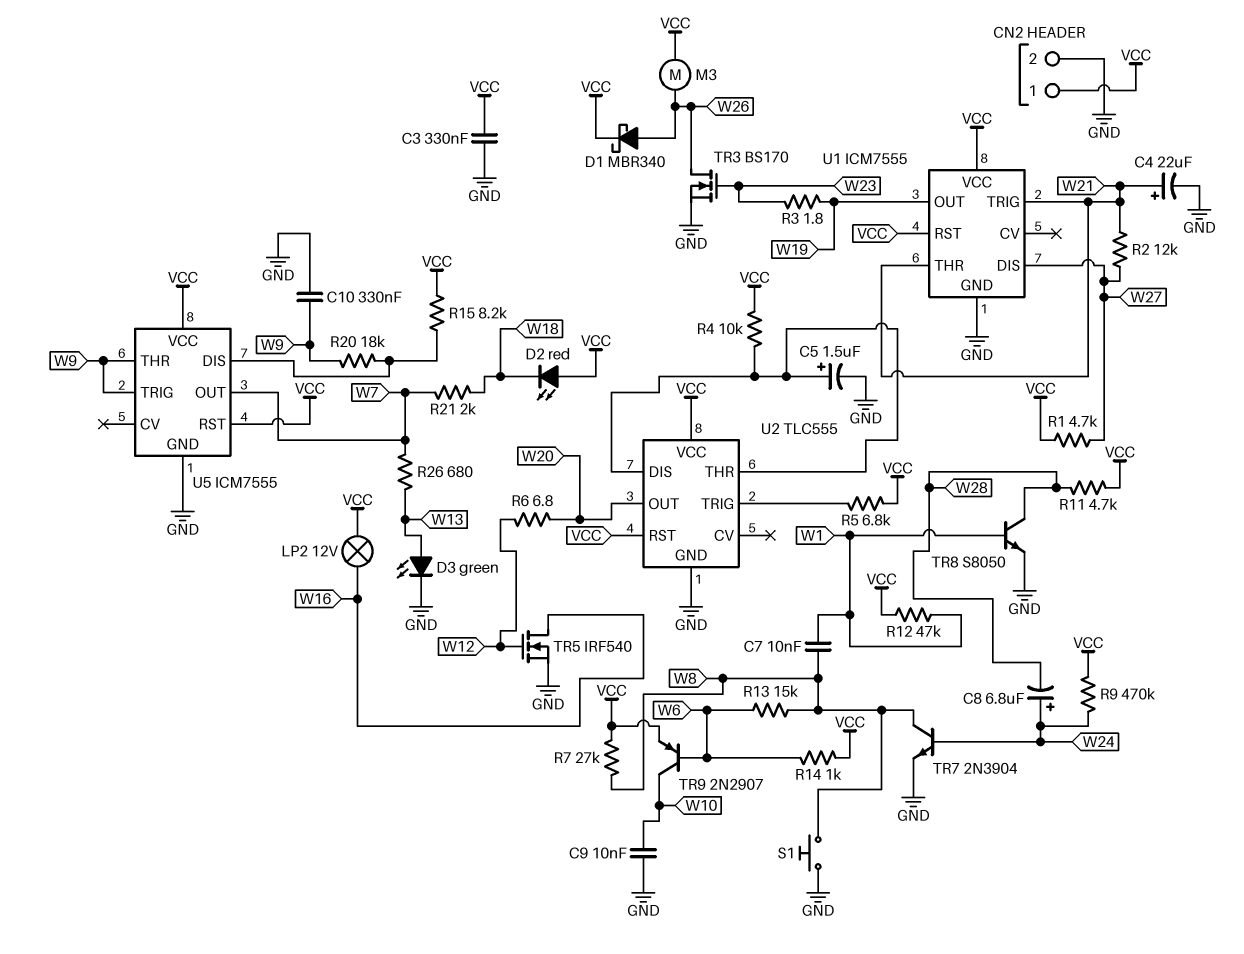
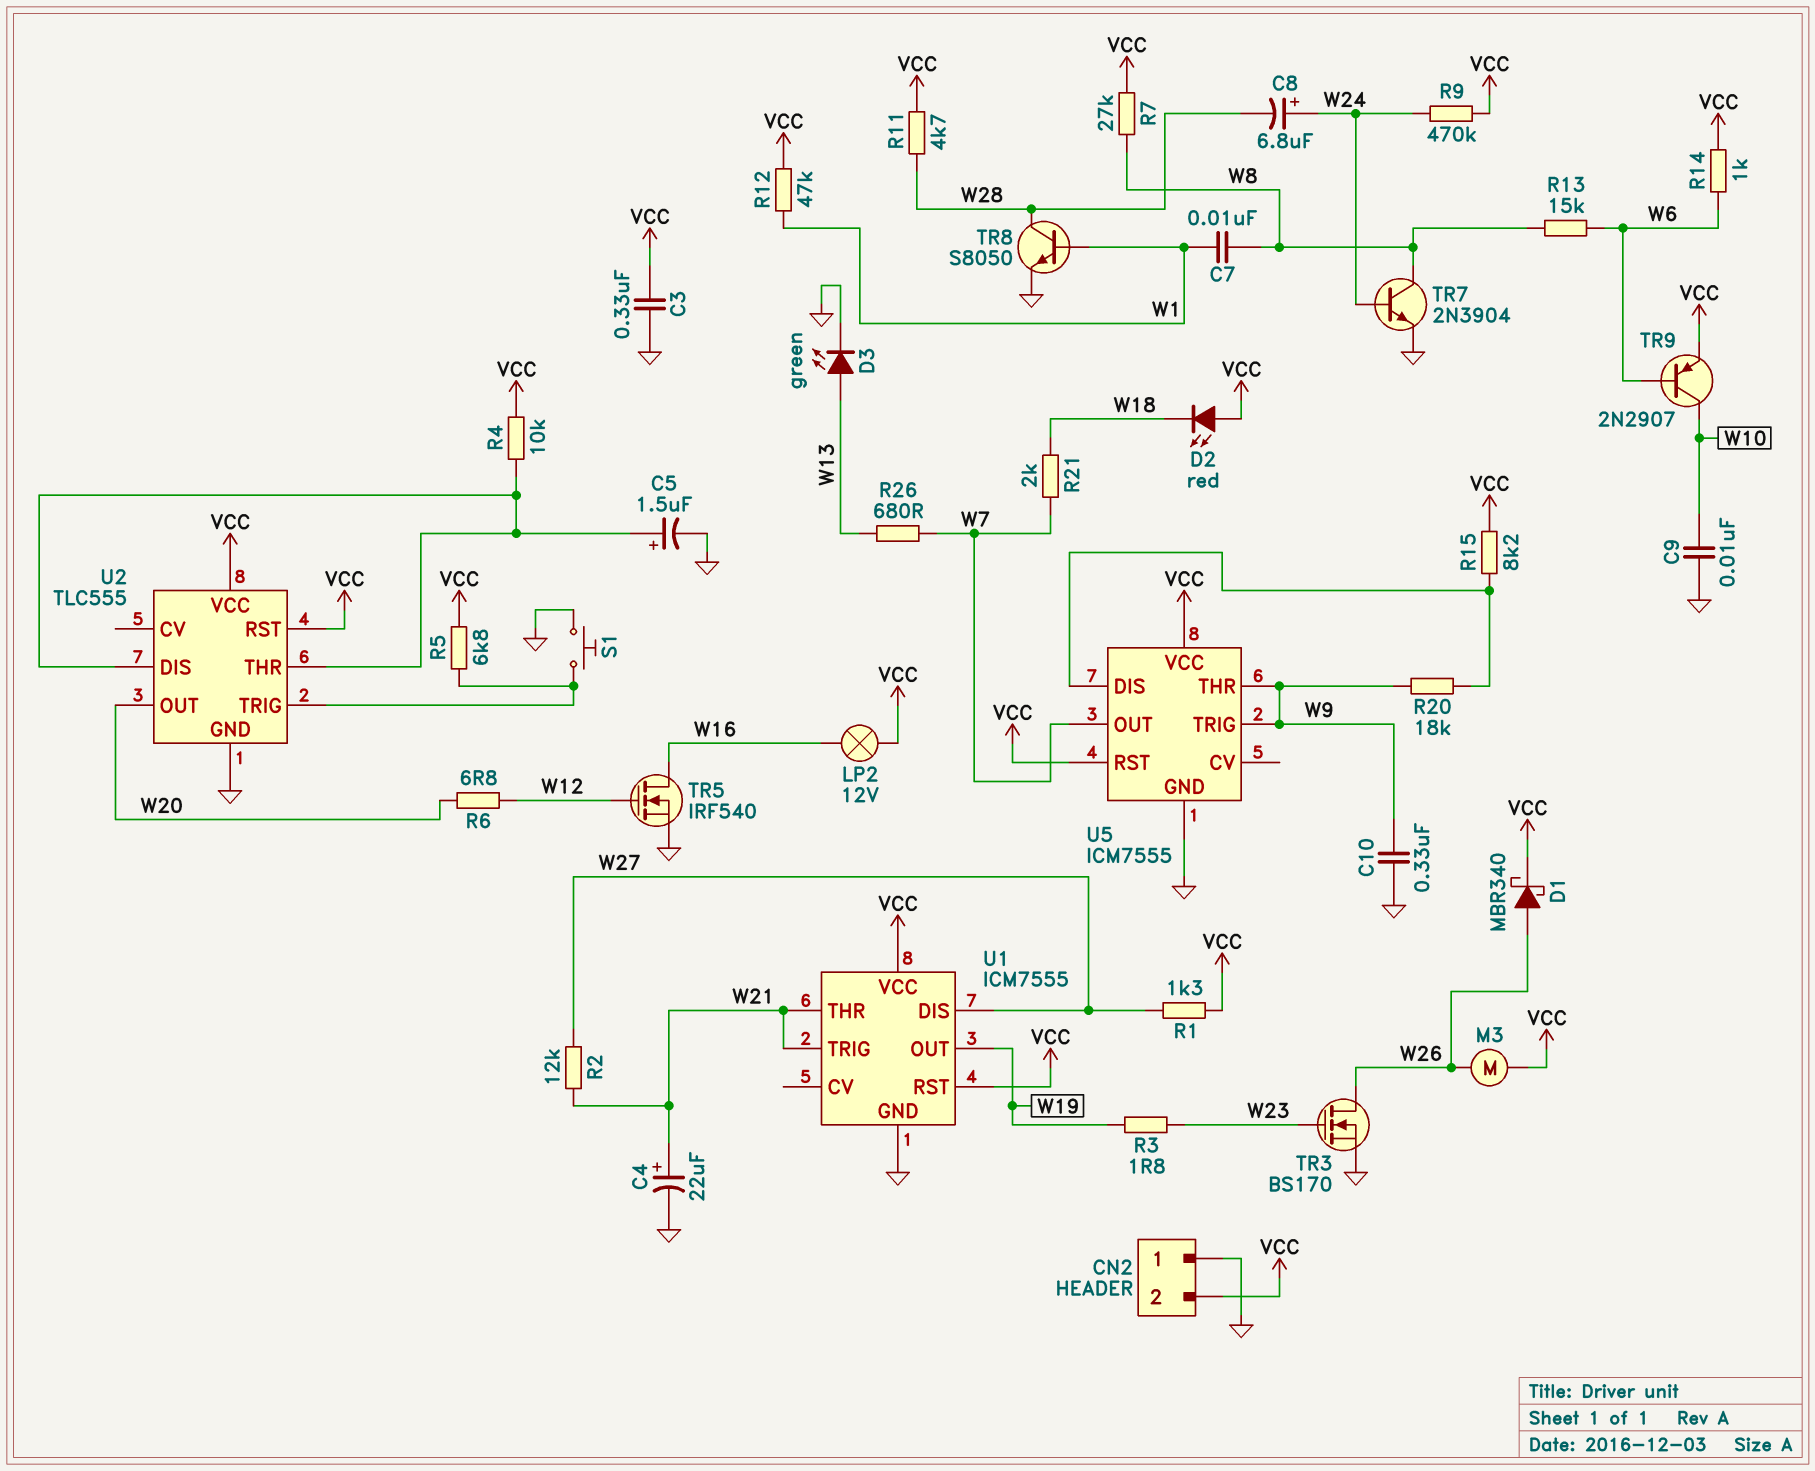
CN2 pin 1: VCC -> GND
CN2 pin 2: GND -> VCC
R1: 4.7k (VCC, W27) -> 1.3k (VCC, W27)
S1: button (GND, W8) -> button (GND, U2/TRIG)

